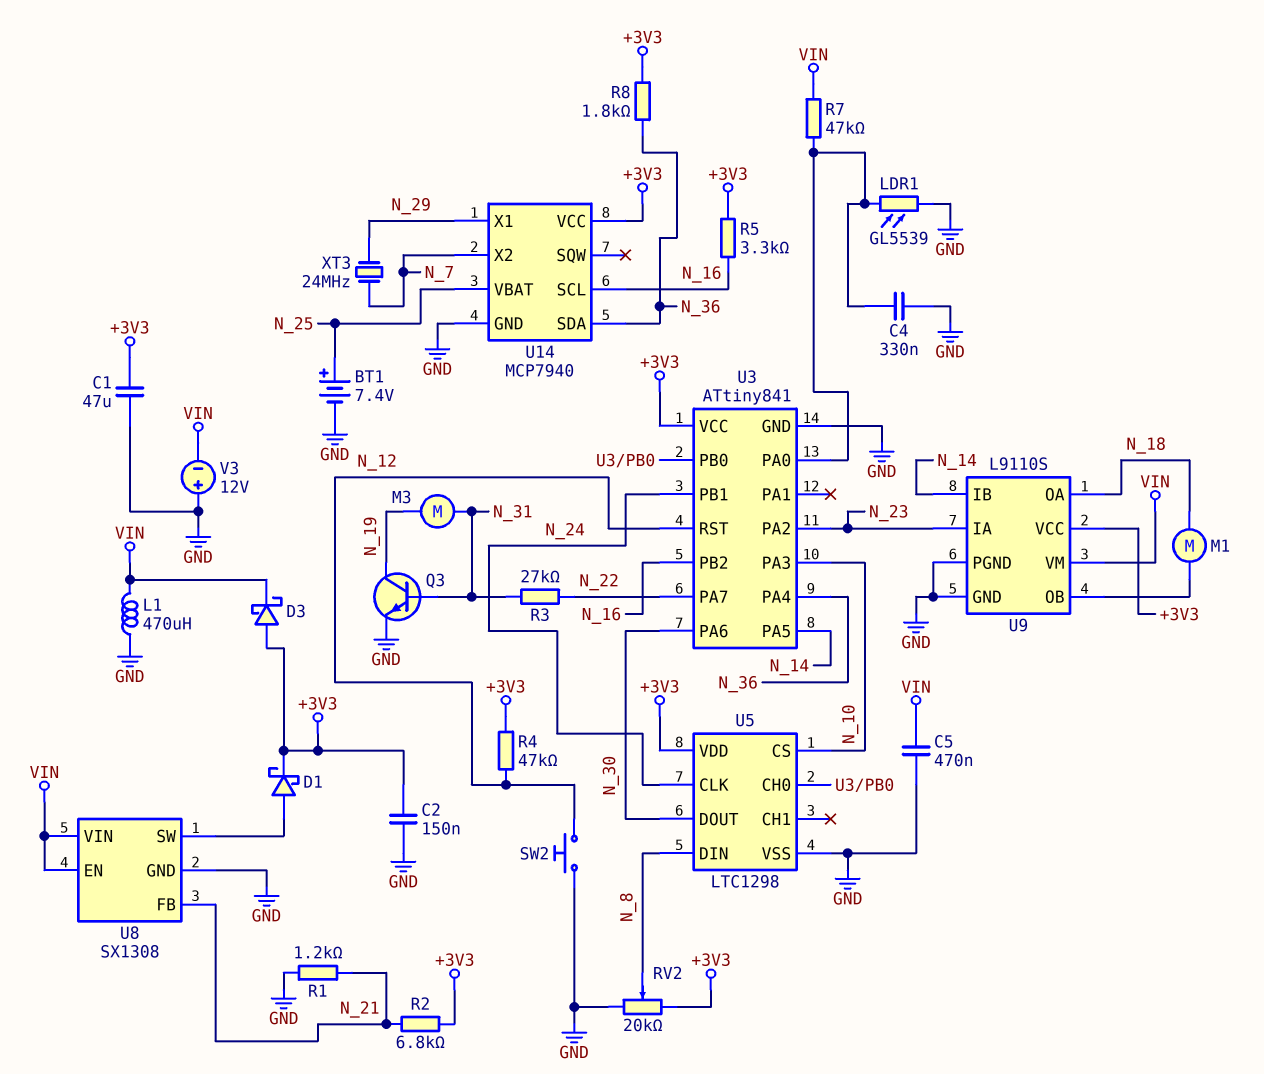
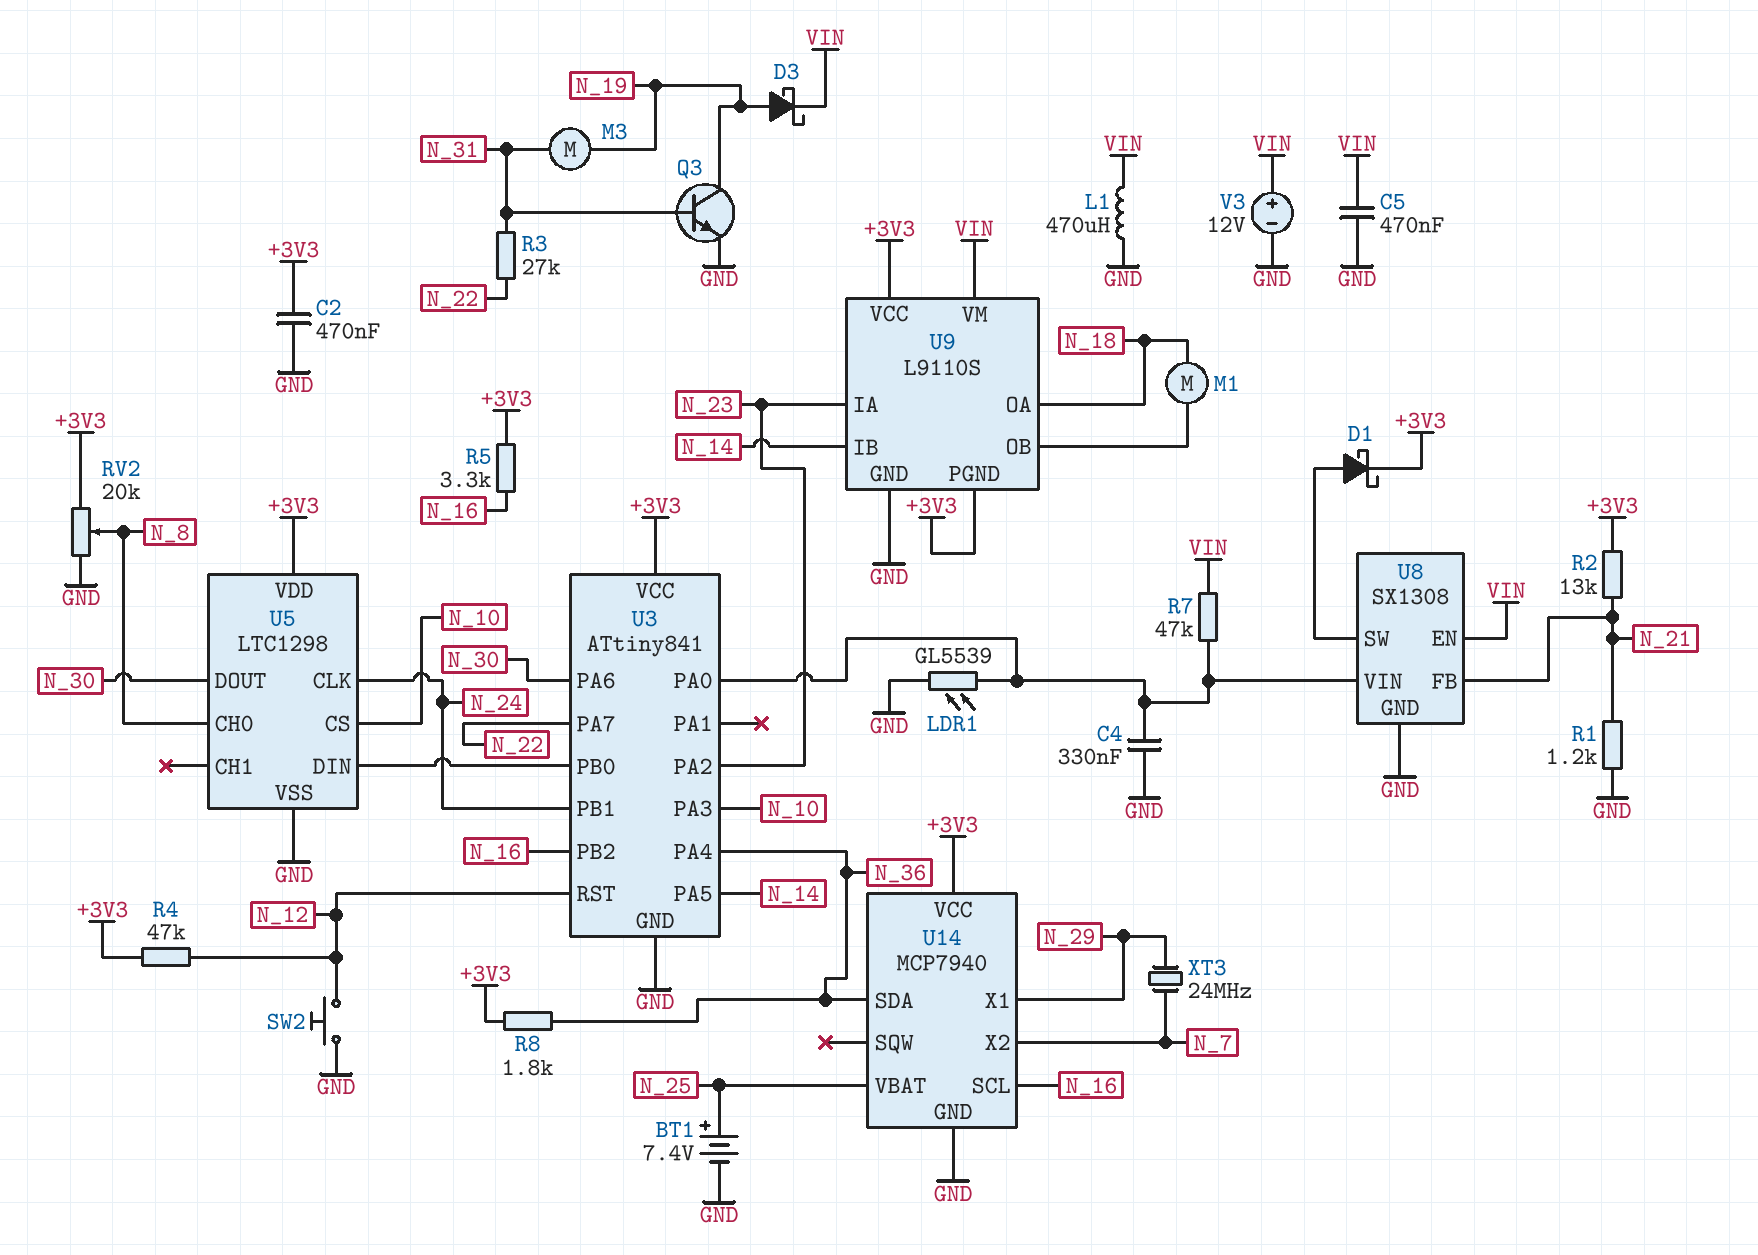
C1: 47uF (+3V3, GND) -> none
C2: 150nF (+3V3, GND) -> 470nF (+3V3, GND)
D3: schottky (A +3V3, K VIN) -> schottky (A N_19, K VIN)
R2: 6.8k (+3V3, N_21) -> 13k (+3V3, N_21)
U5 pin CH0: U3/PB0 -> N_8
U5 pin DIN: N_8 -> U3/PB0
U8 pin VIN: VIN -> U3/PA0
U9 pin PGND: GND -> +3V3
V3: 12V (plus GND, minus VIN) -> 12V (plus VIN, minus GND)

